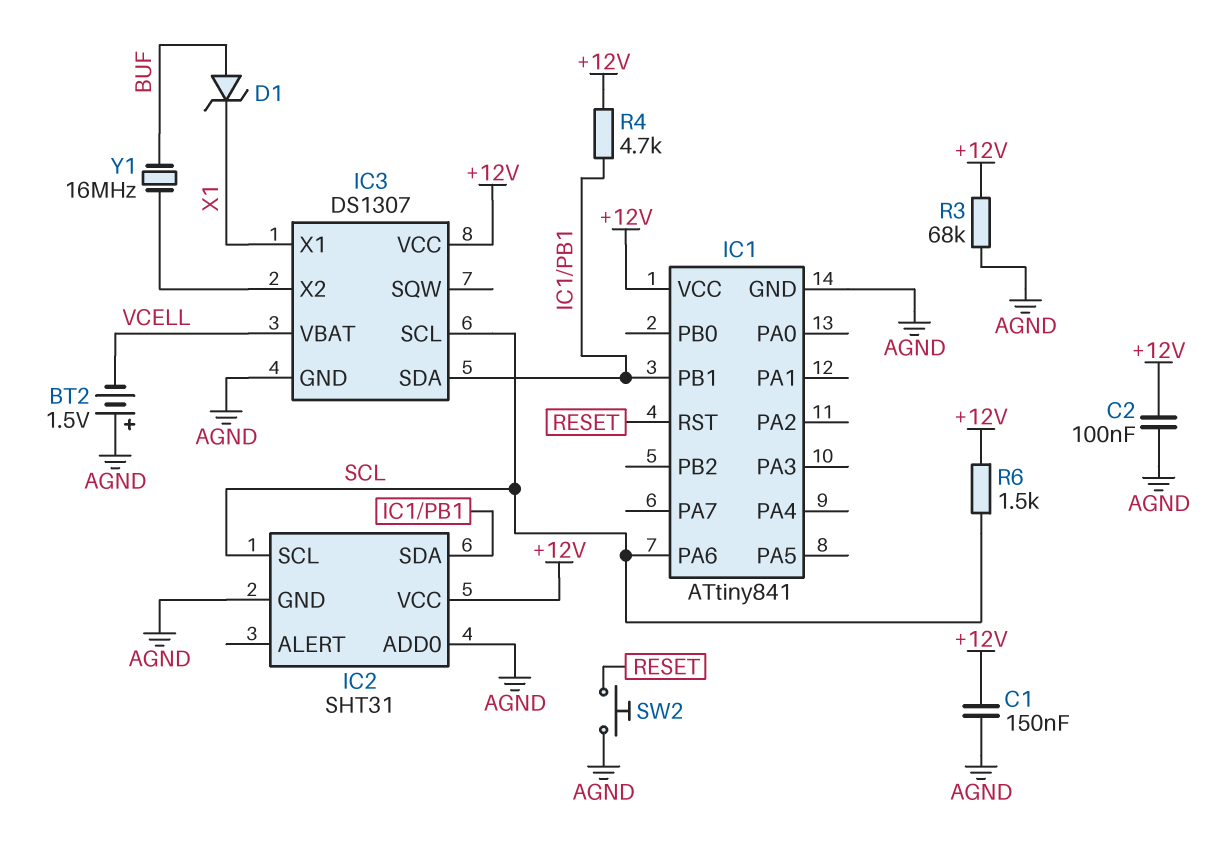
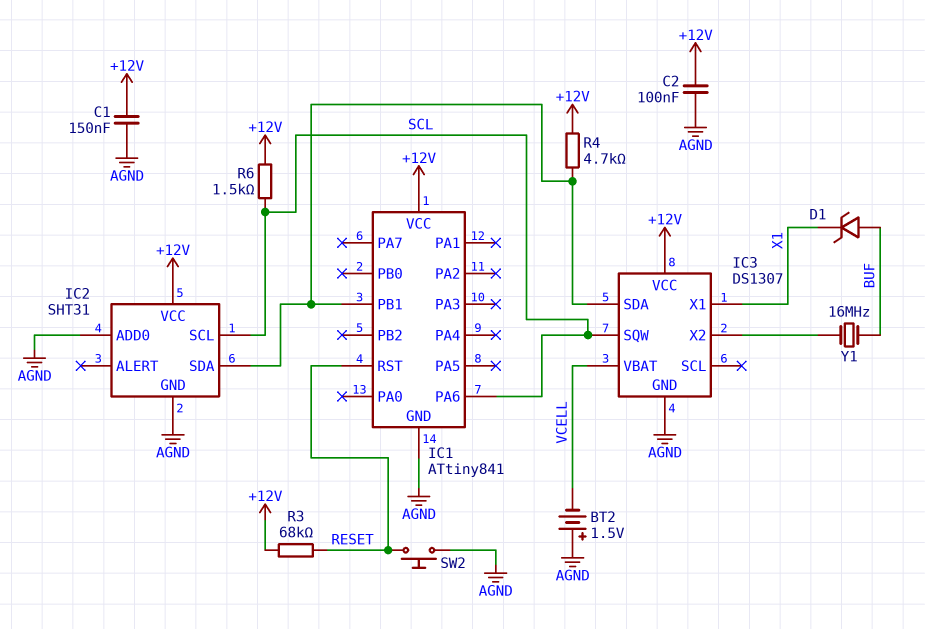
IC3 pin SCL: SCL -> none
IC3 pin SQW: none -> SCL
R3: 68k (+12V, AGND) -> 68k (+12V, RESET)

